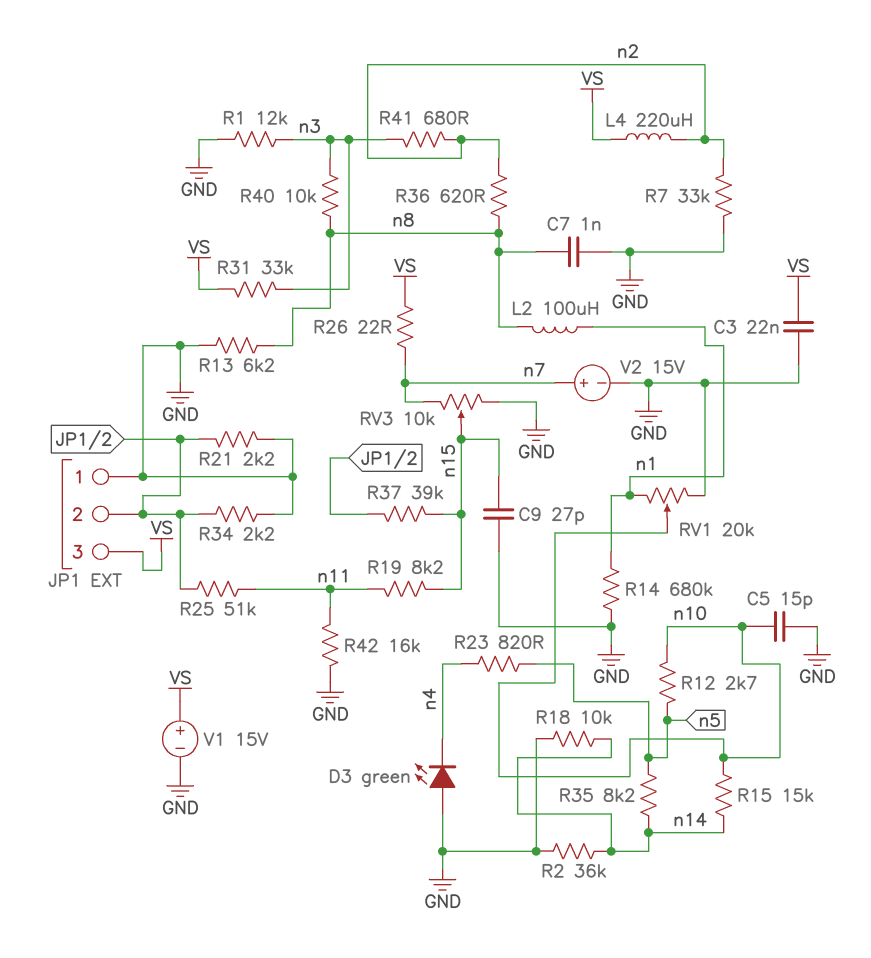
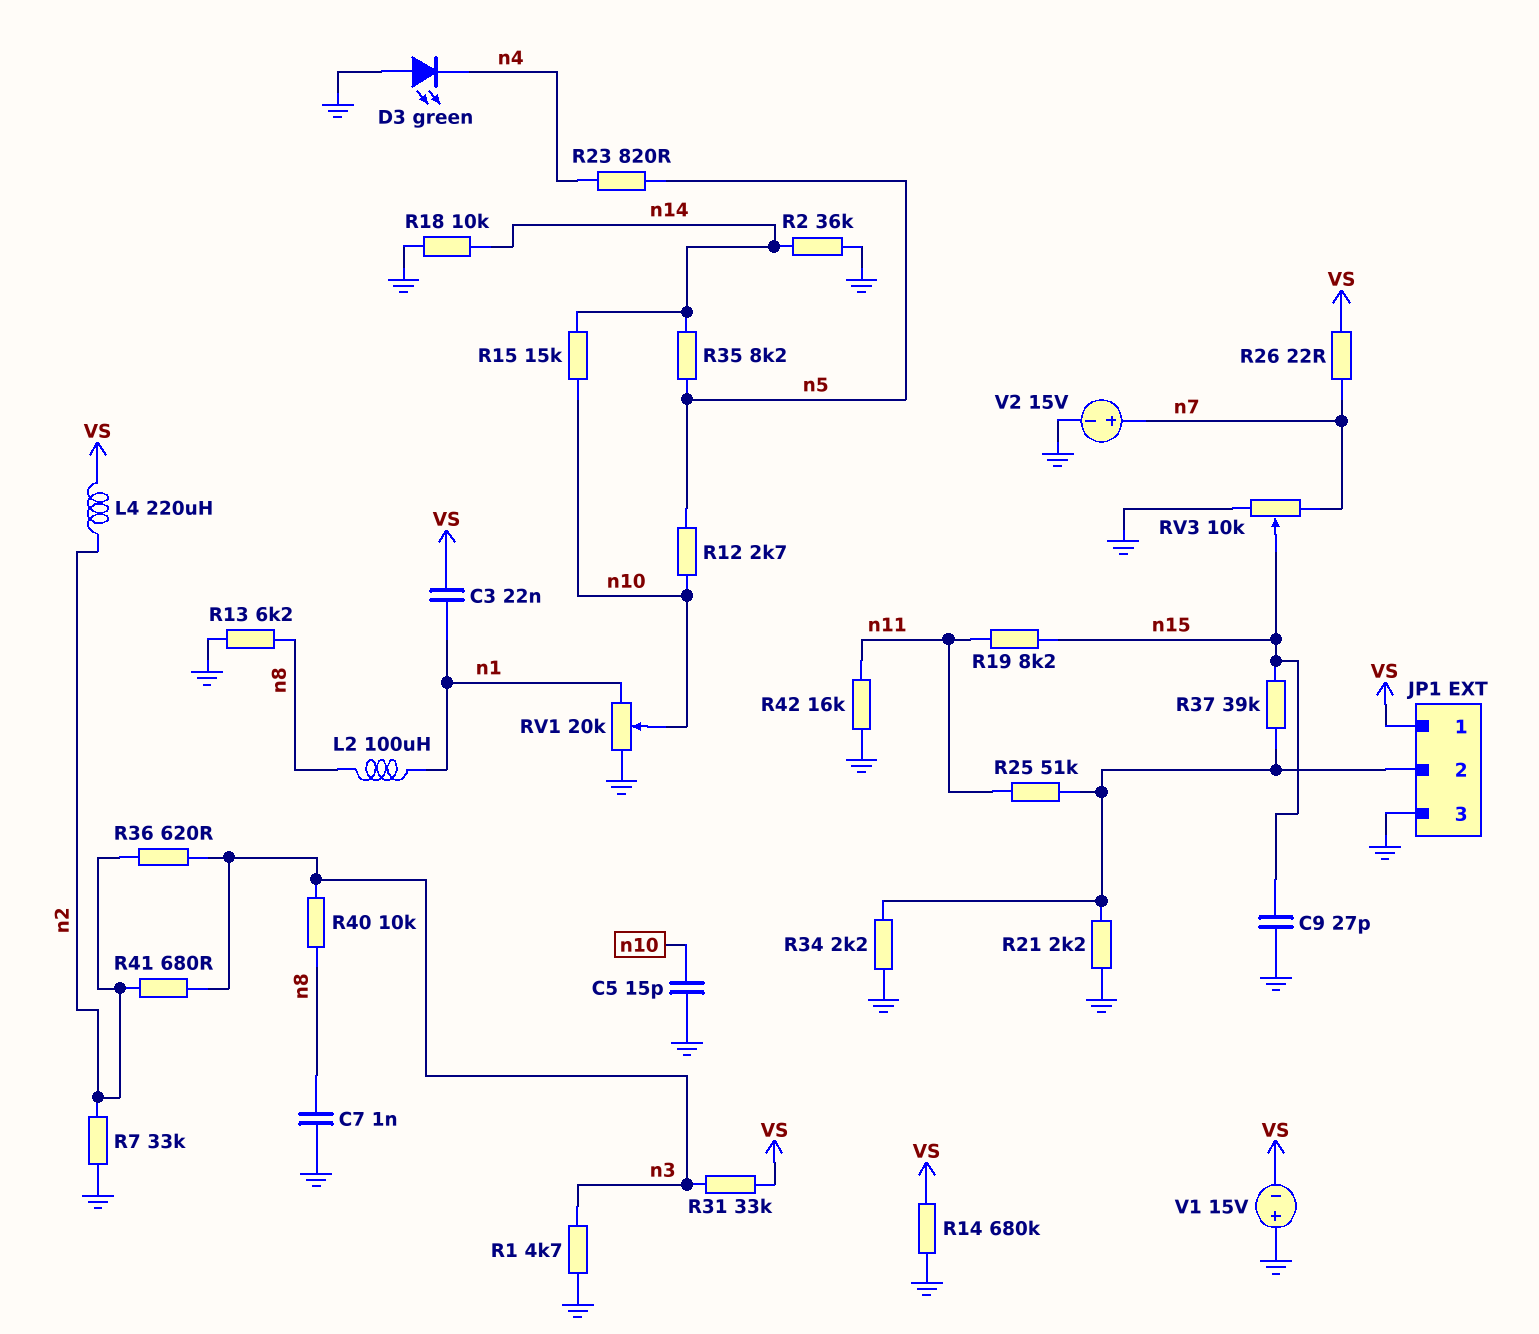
C3: 22nF (GND, VS) -> 22nF (VS, n1)
JP1 pin 1: GND -> VS
JP1 pin 3: VS -> GND
R1: 12k (GND, n3) -> 4.7k (GND, n3)
R14: 680k (GND, n1) -> 680k (GND, VS)
R36: 620 (n2, n8) -> 620 (n2, n3)
V1: 15V (plus VS, minus GND) -> 15V (plus GND, minus VS)

